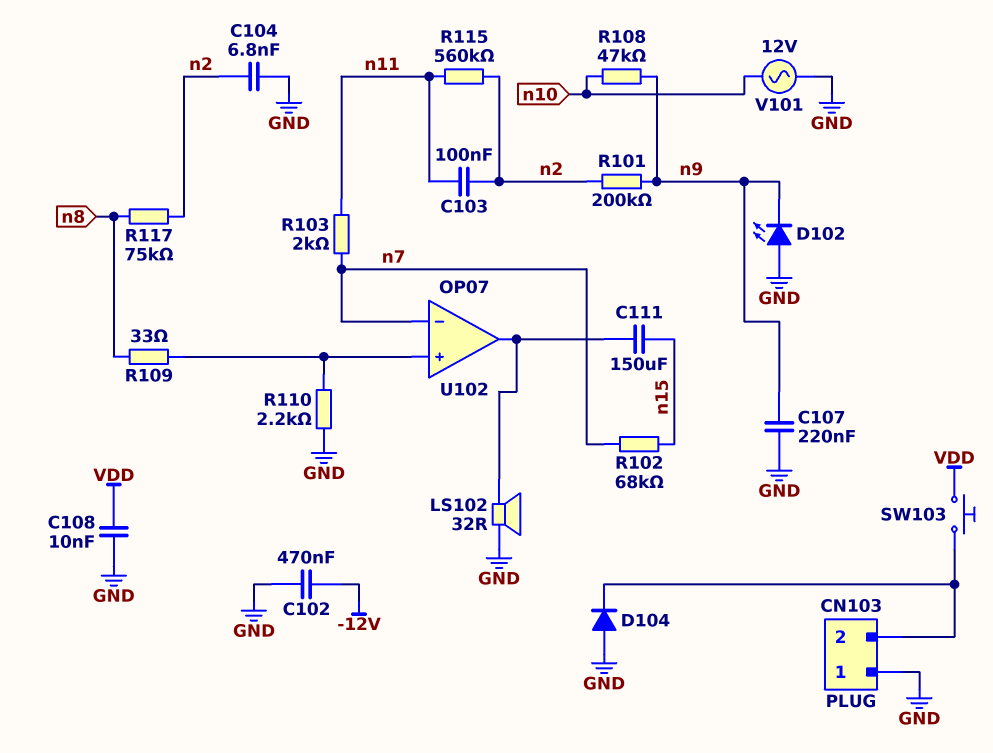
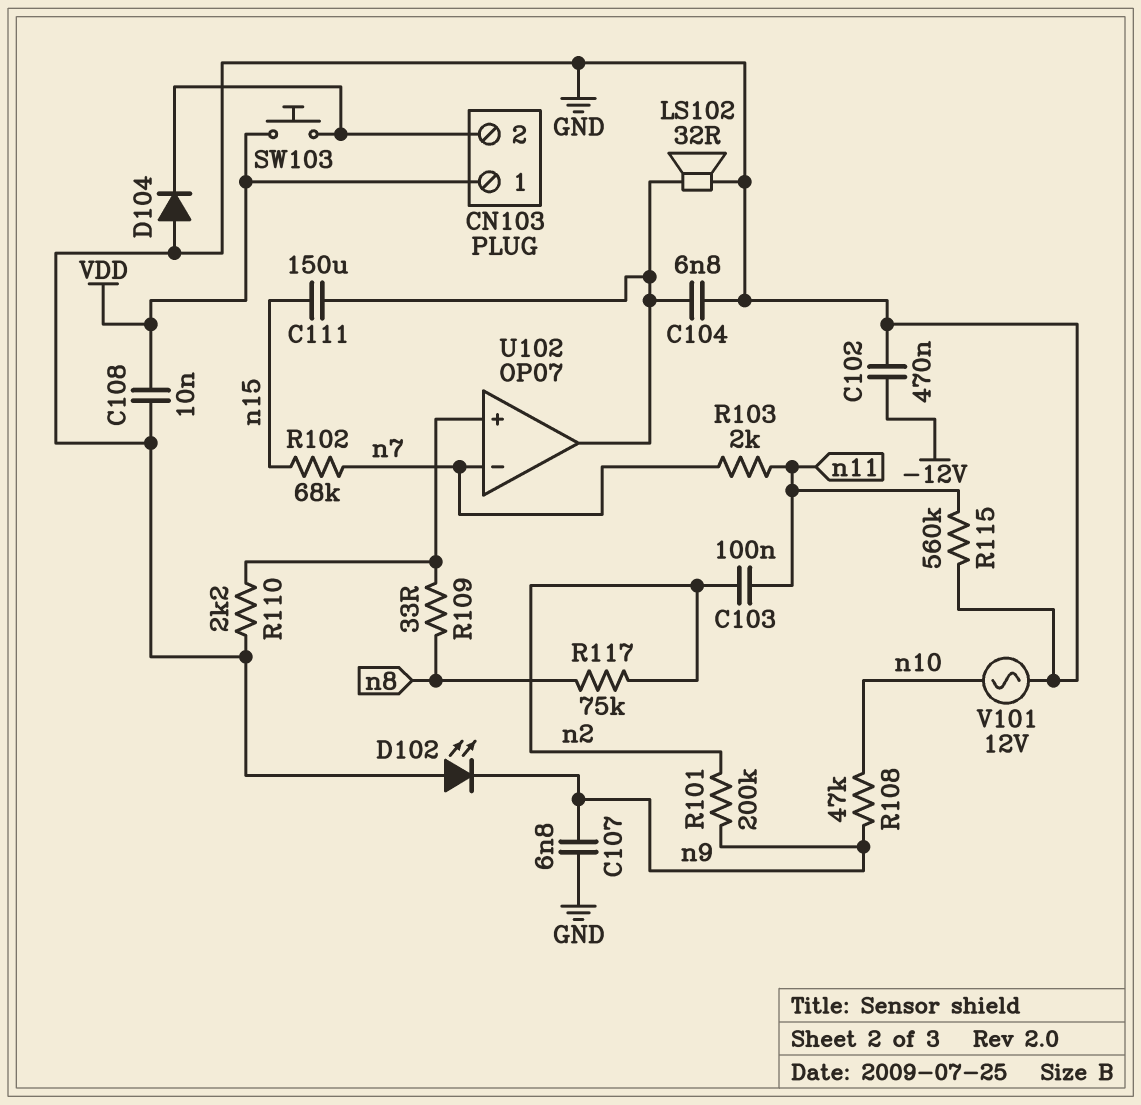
C104: 6.8nF (GND, n2) -> 6.8nF (GND, U102/out)
C107: 220nF (GND, n9) -> 6.8nF (GND, n9)
CN103 pin 1: GND -> VDD
R115: 560k (n2, n11) -> 560k (GND, n11)

